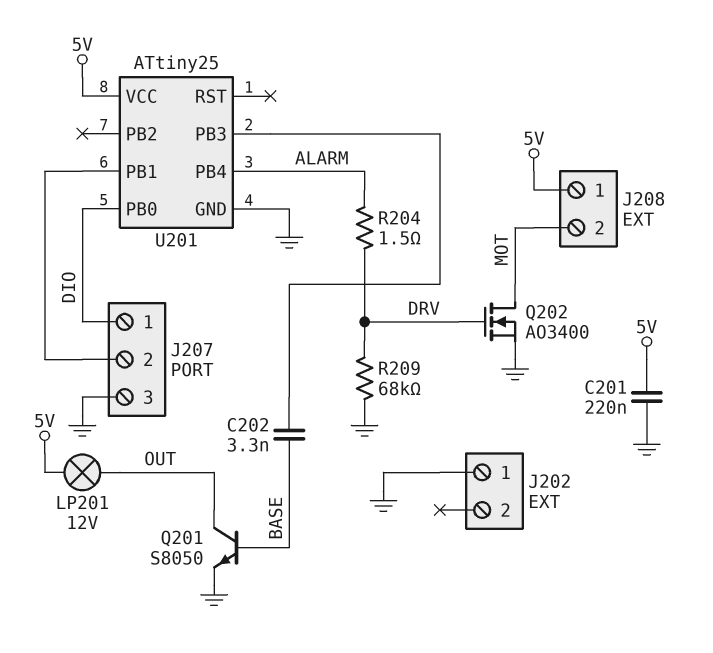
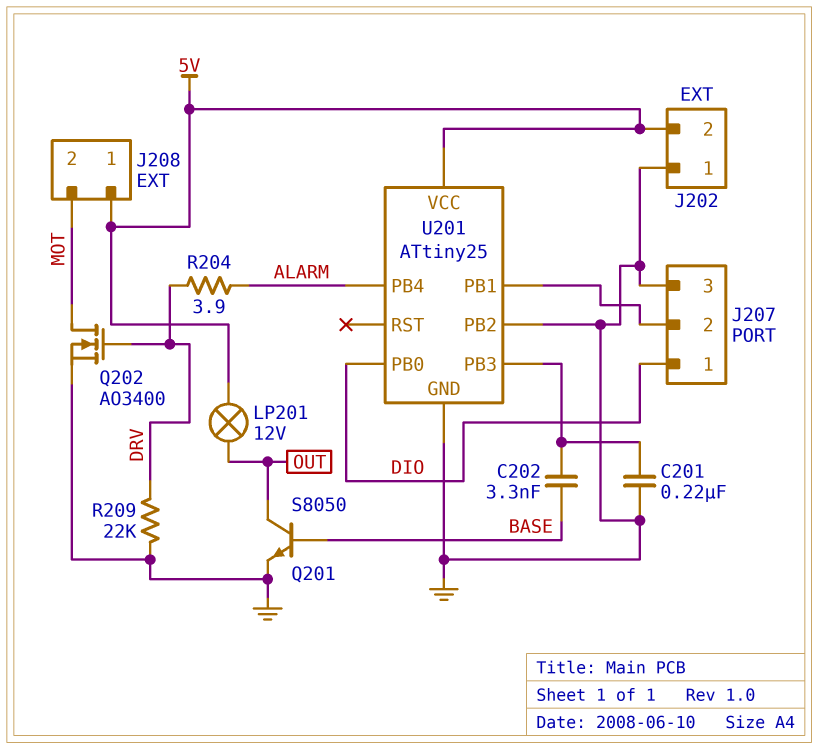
C201: 220nF (5V, GND) -> 220nF (GND, U201/PB3)
J202 pin 2: none -> 5V
R204: 1.5 (ALARM, DRV) -> 3.9 (ALARM, DRV)
R209: 68k (DRV, GND) -> 22k (DRV, GND)
U201 pin PB2: none -> GND

